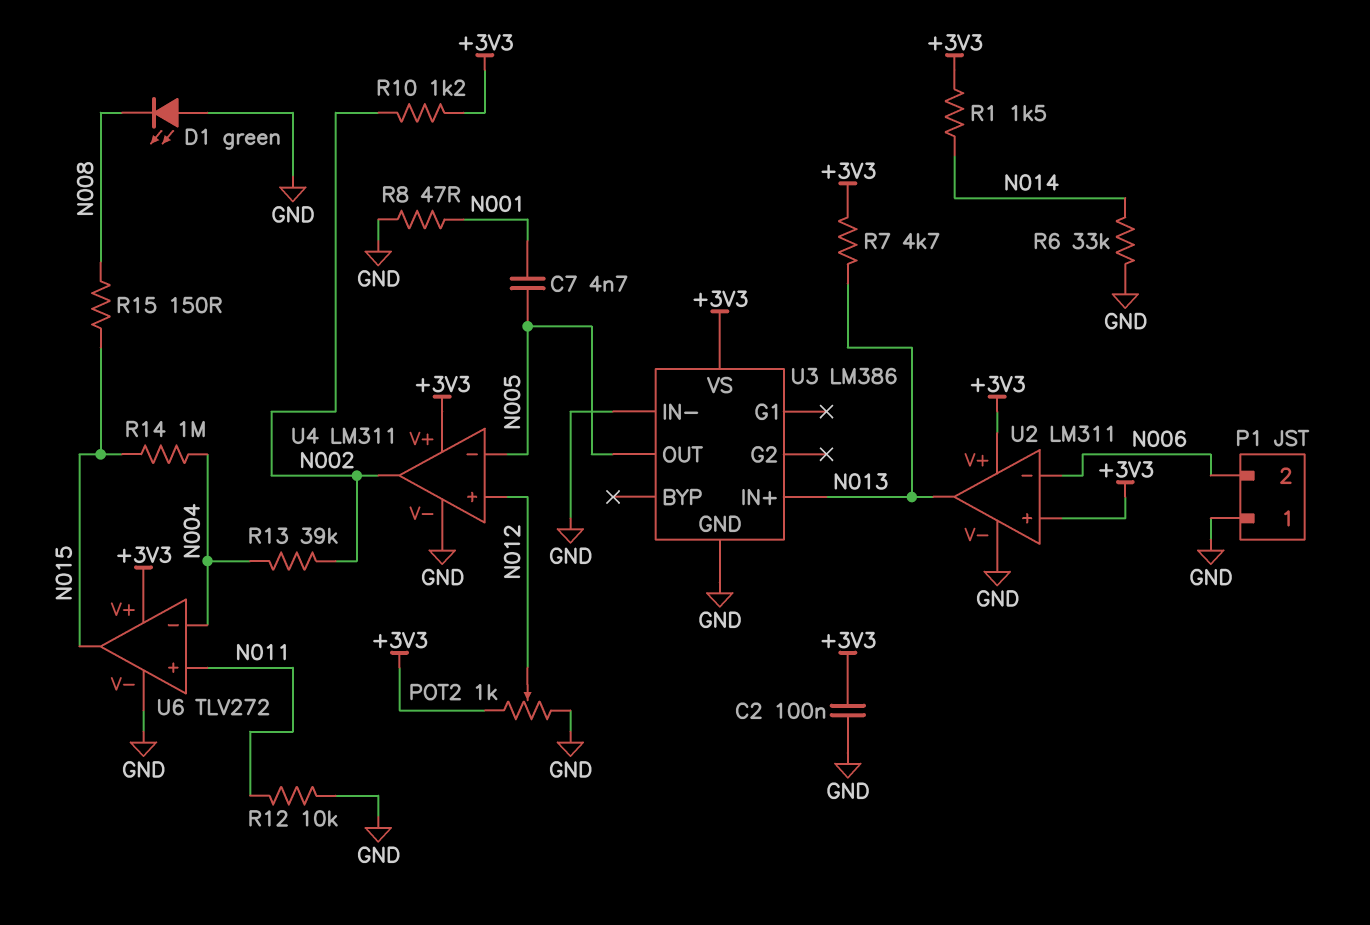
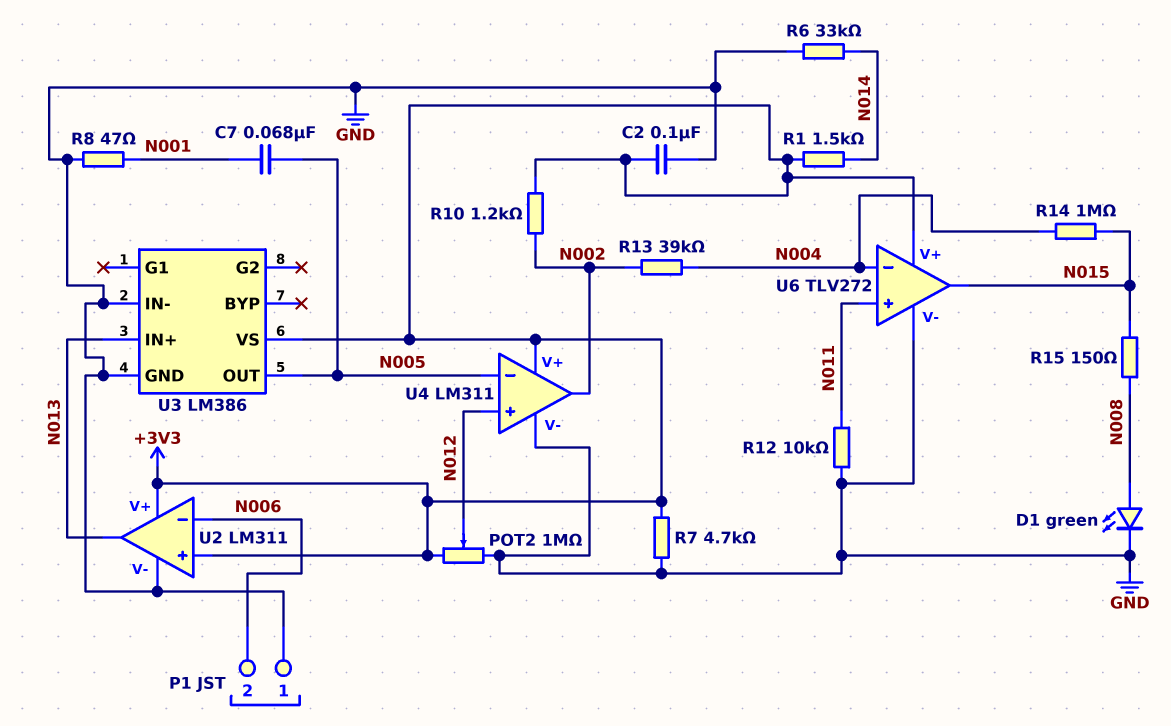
C7: 4.7nF (N001, N005) -> 68nF (N001, N005)
D1: LED green (A GND, K N008) -> LED green (A N008, K GND)
POT2: 1k (+3V3, GND, wiper N012) -> 1M (+3V3, GND, wiper N012)
R7: 4.7k (+3V3, N013) -> 4.7k (+3V3, GND)

